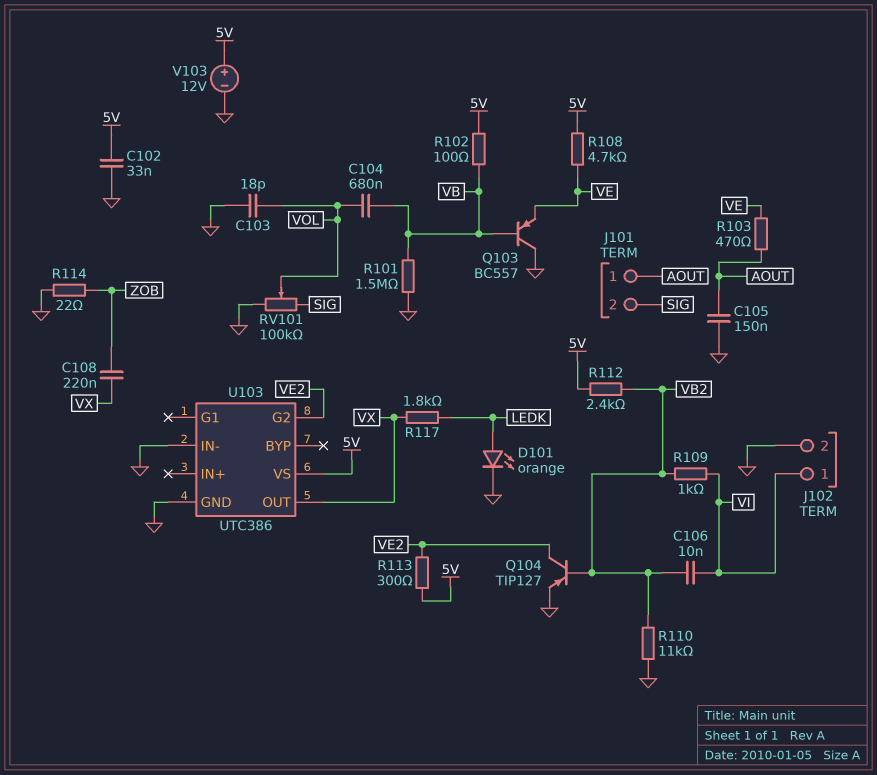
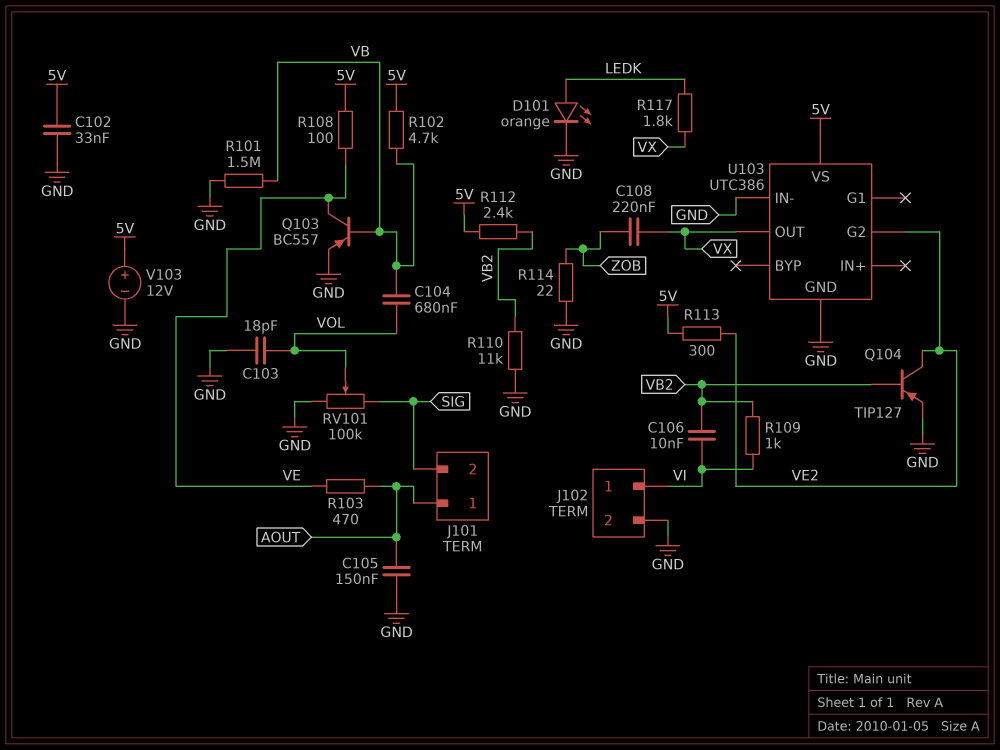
Q103: PNP BC557 (B VB, C GND, E VE) -> PNP BC557 (B VB, C VE, E GND)
R102: 100 (5V, VB) -> 4.7k (5V, VB)
R108: 4.7k (5V, VE) -> 100 (5V, VE)

